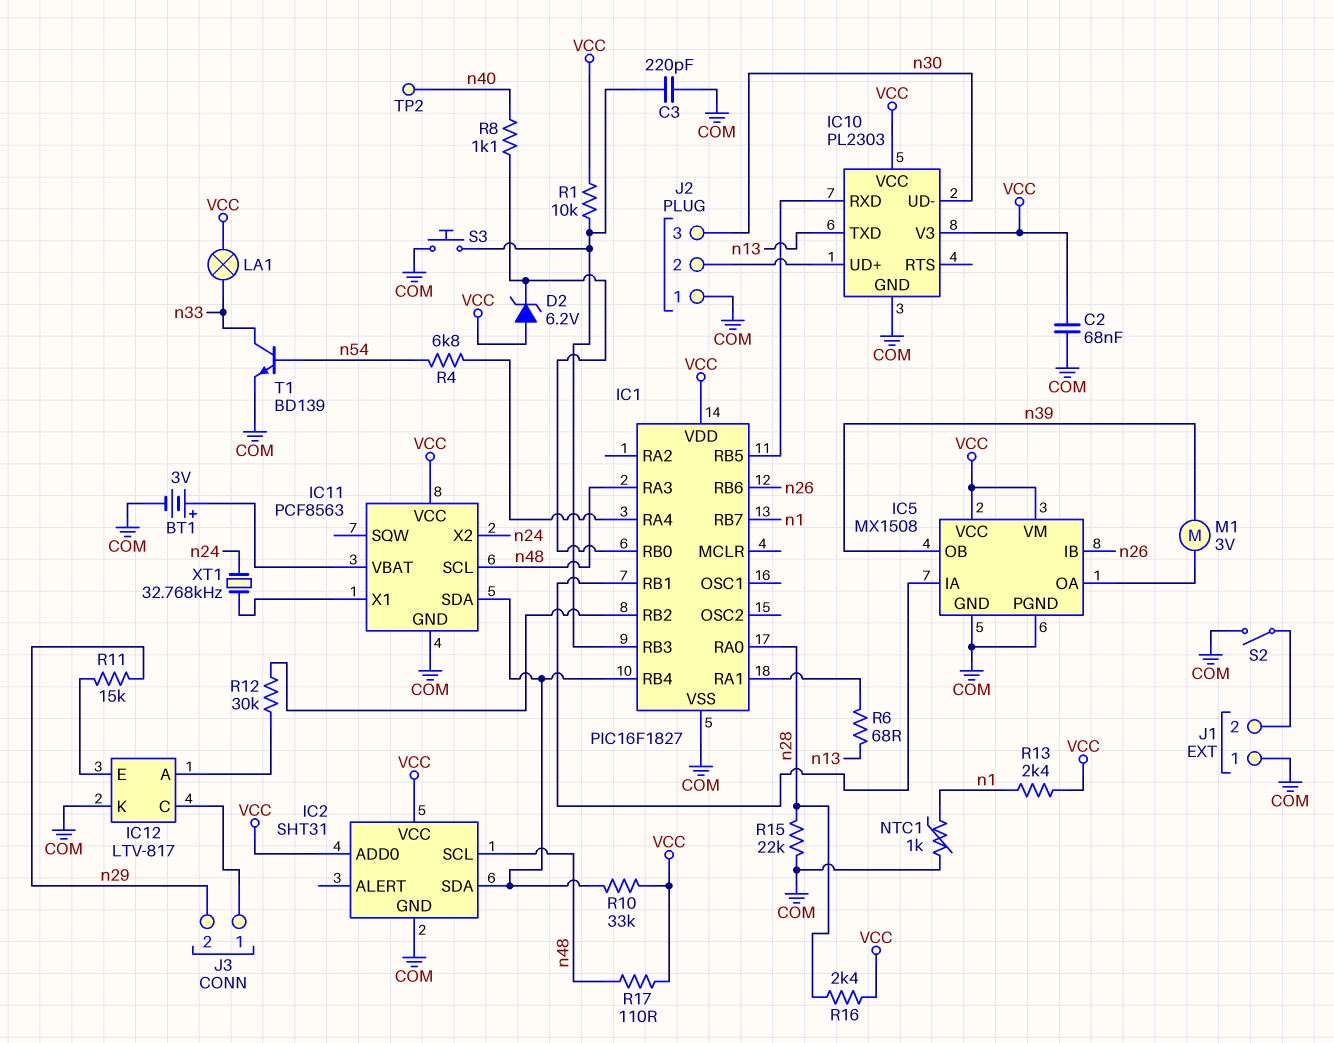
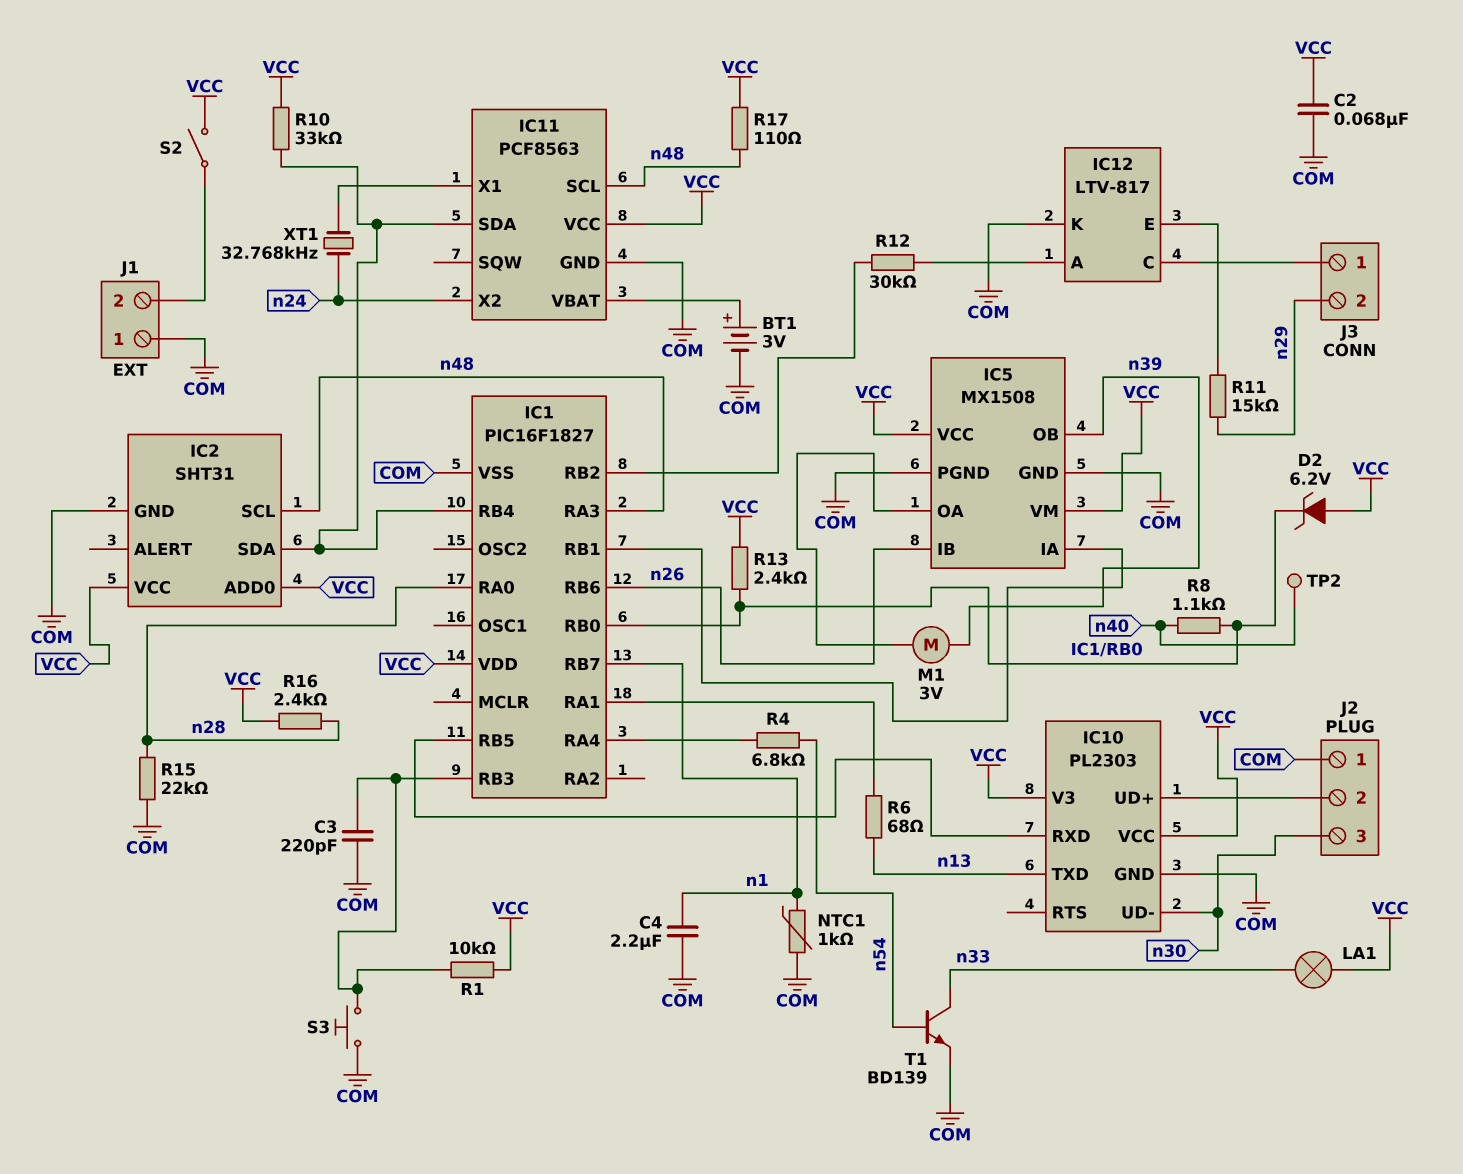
C4: none -> 2.2uF (COM, n1)
R13: 2.4k (VCC, n1) -> 2.4k (IC1/RB0, VCC)
S2: switch (COM, J1/2) -> switch (J1/2, VCC)

